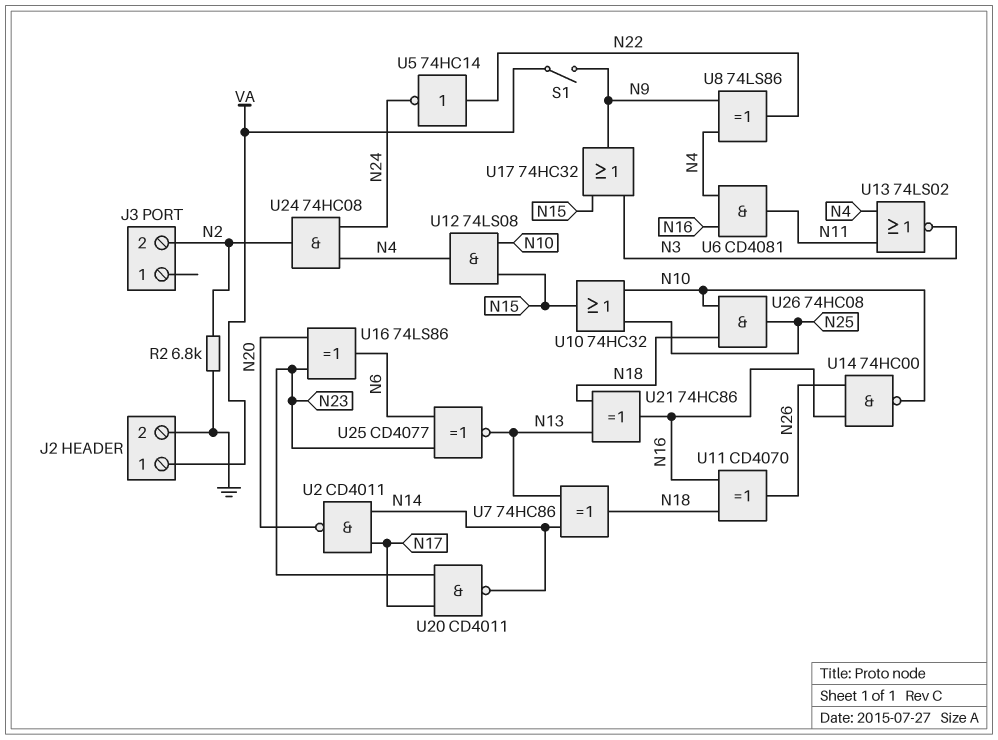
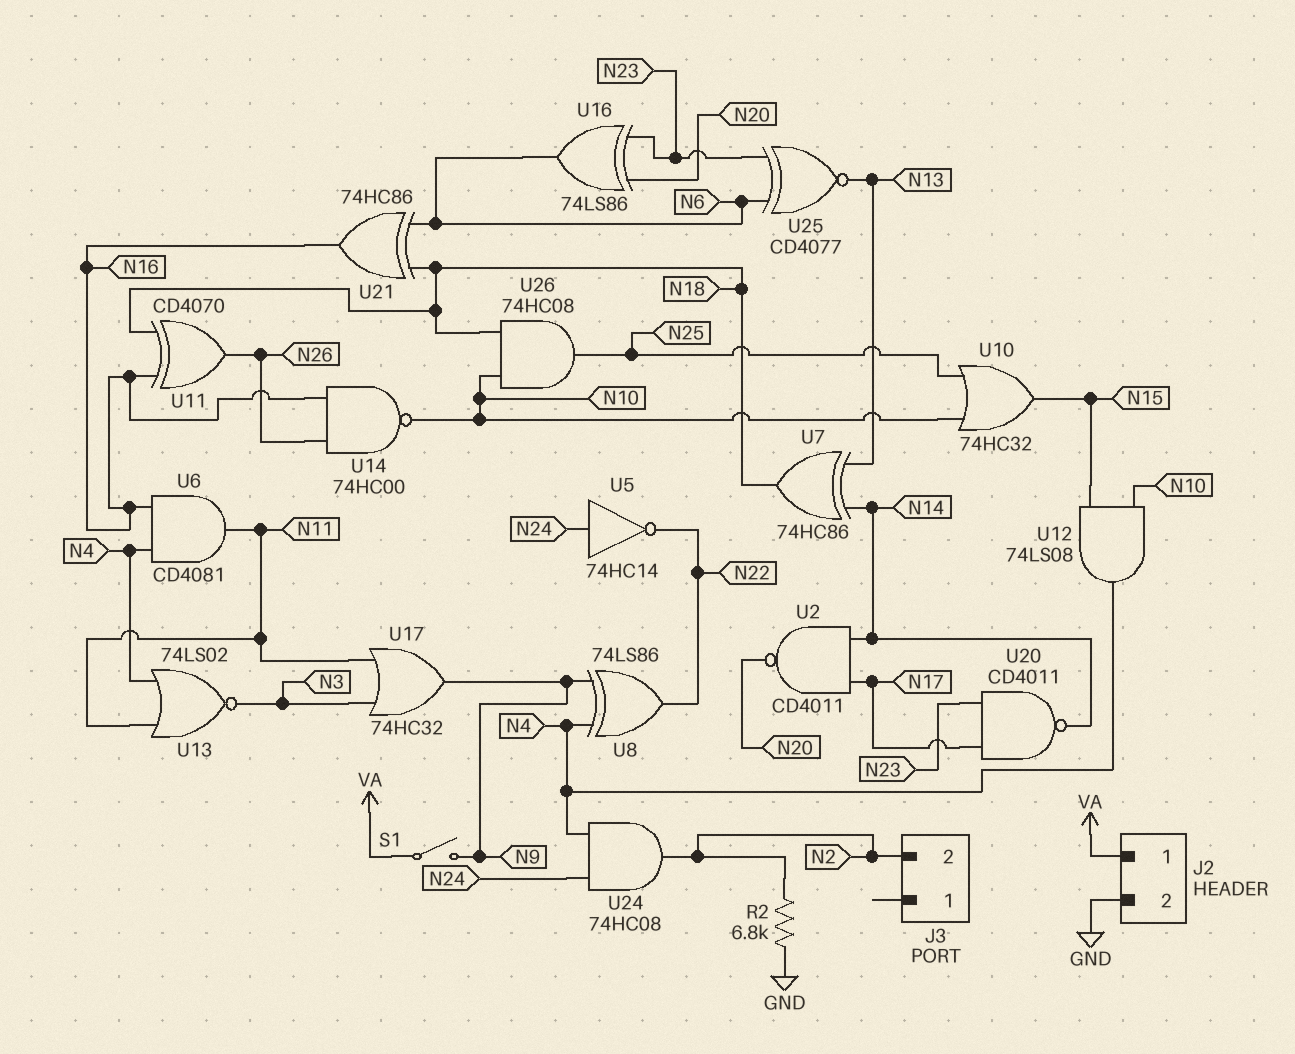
U5: NOT 74HC14 (in N22, out N24) -> NOT 74HC14 (in N24, out N22)
U17: OR 74HC32 (in N3, in N15, out N9) -> OR 74HC32 (in N3, in N11, out N9)
U21: XOR 74HC86 (in N13, in N18, out N16) -> XOR 74HC86 (in N6, in N18, out N16)

